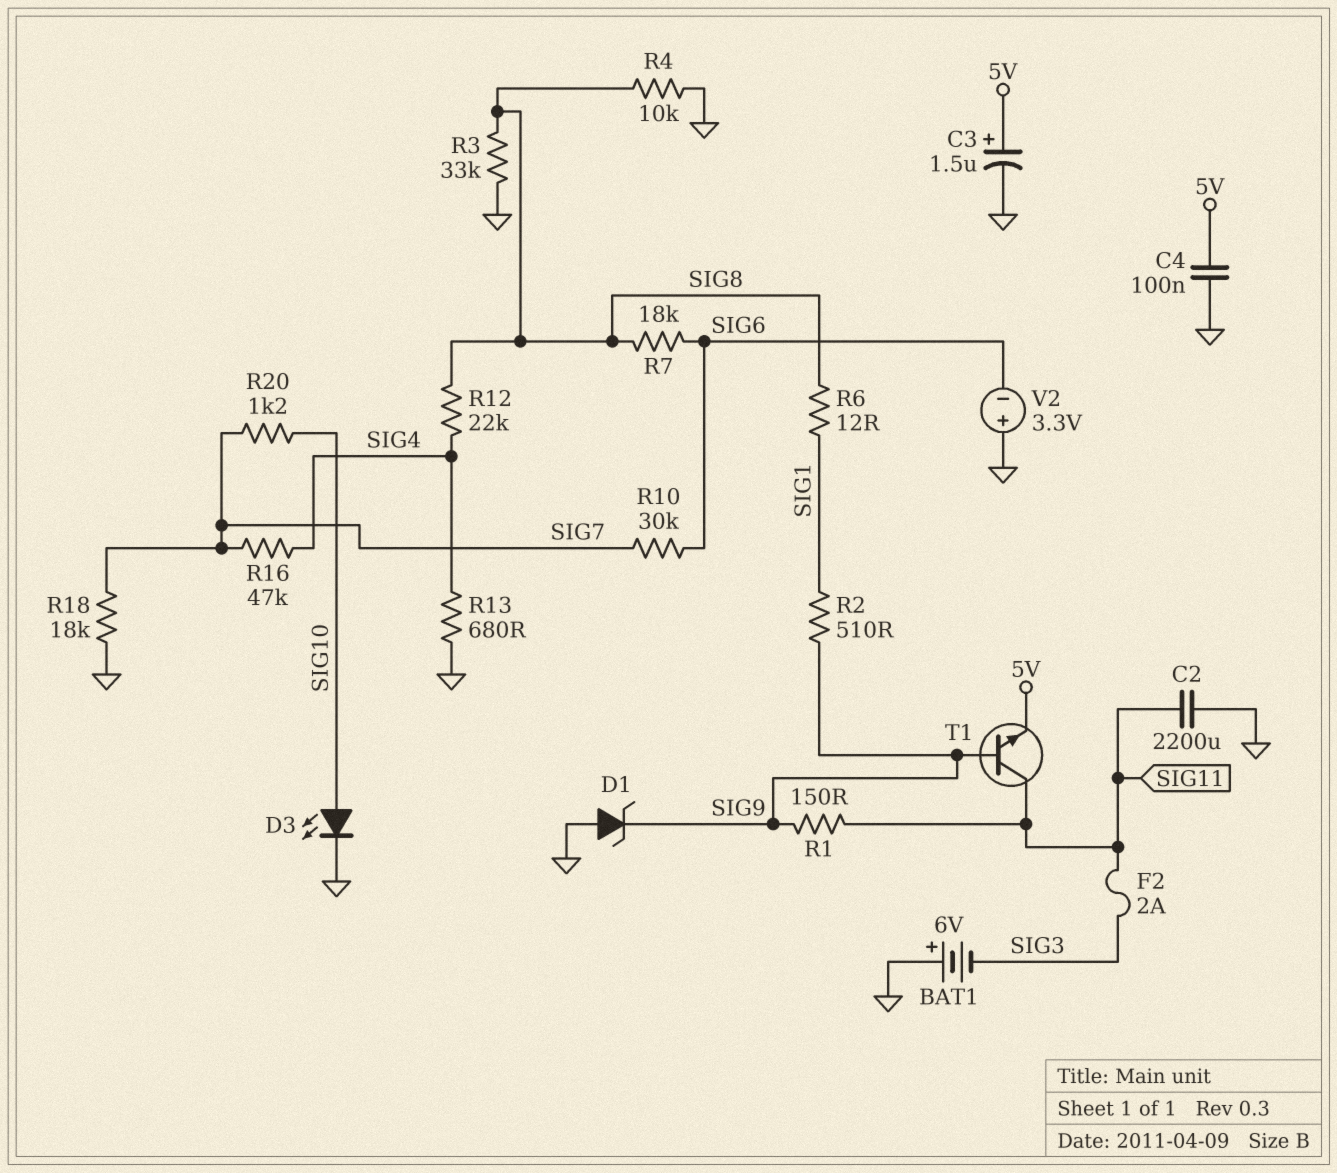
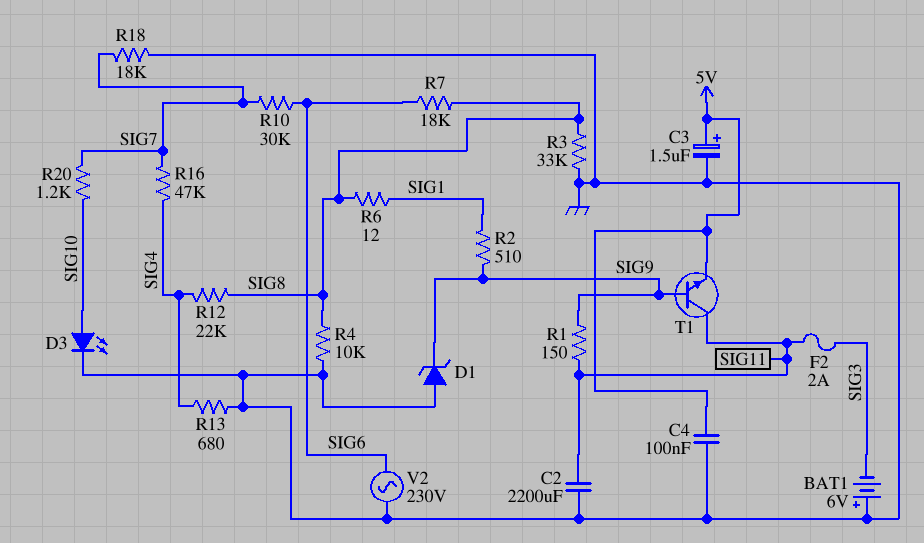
V2: 3.3V (plus GND, minus SIG6) -> AC 230V (GND, SIG6)

